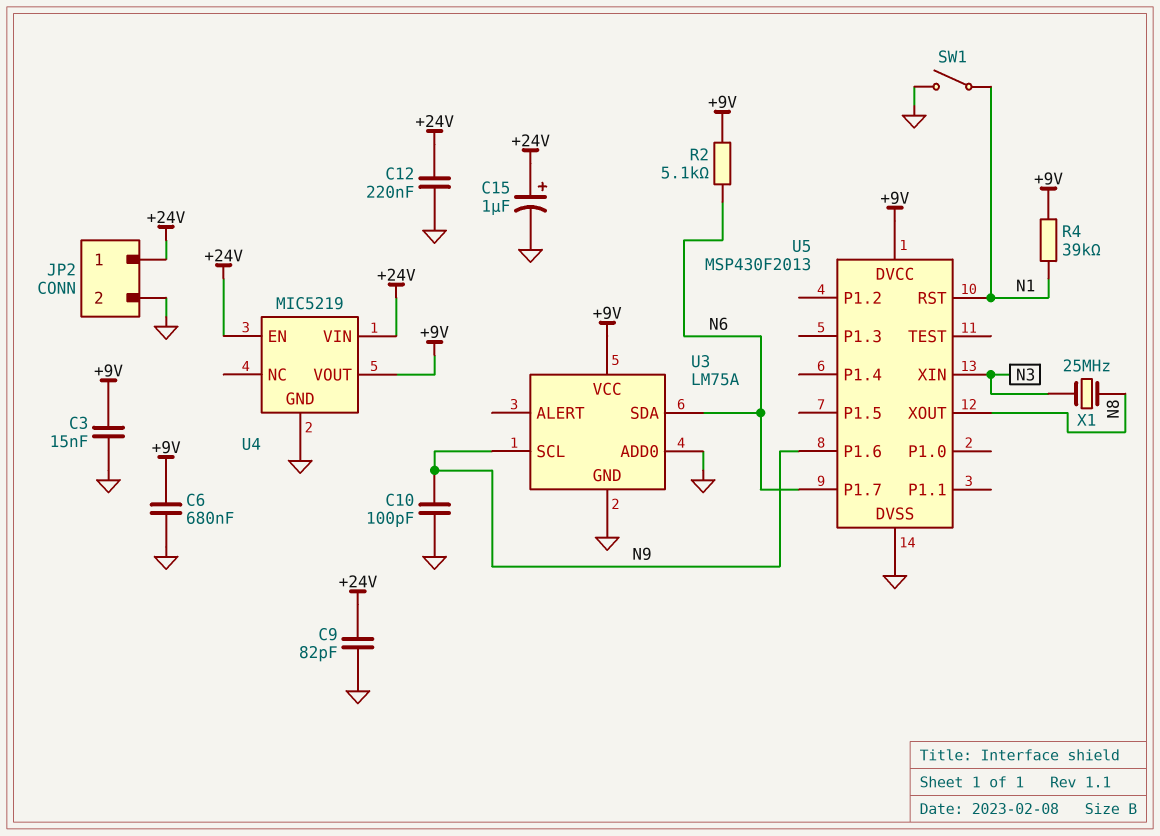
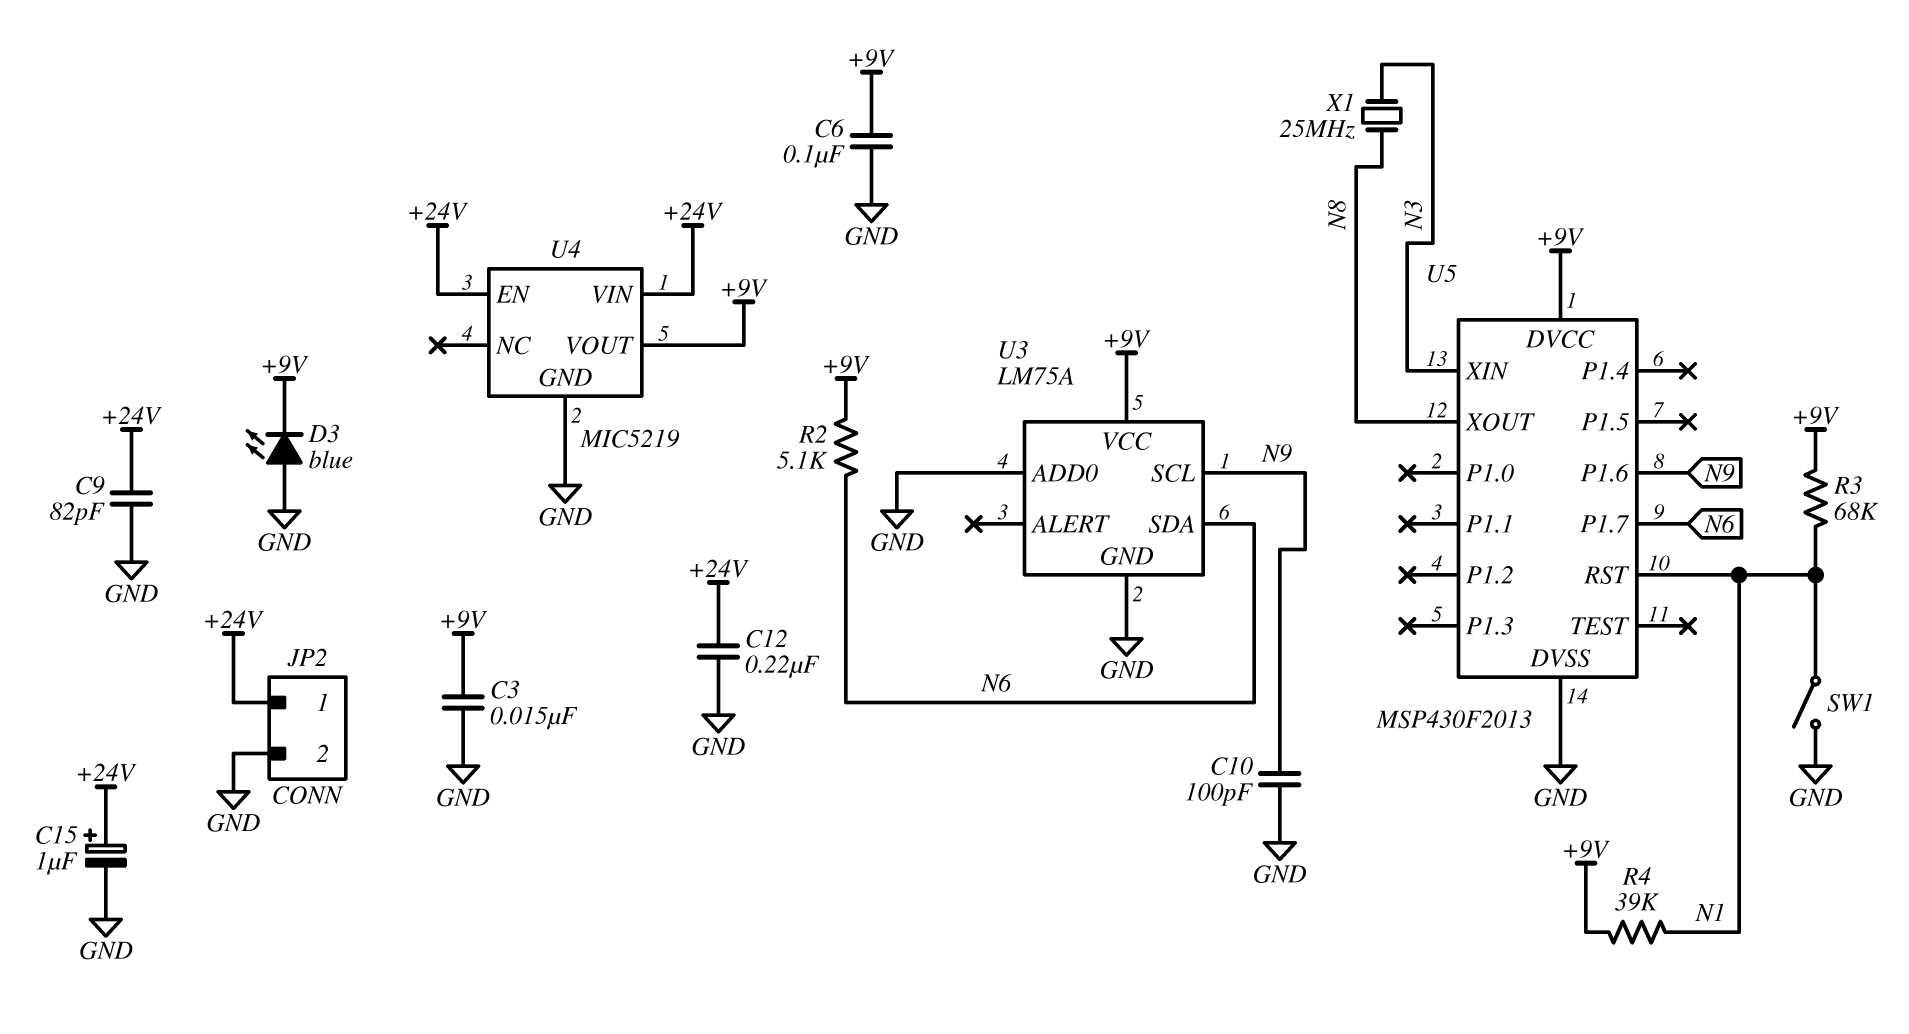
C6: 680nF (+9V, GND) -> 100nF (+9V, GND)
D3: none -> LED blue (A GND, K +9V)
R3: none -> 68k (+9V, N1)

